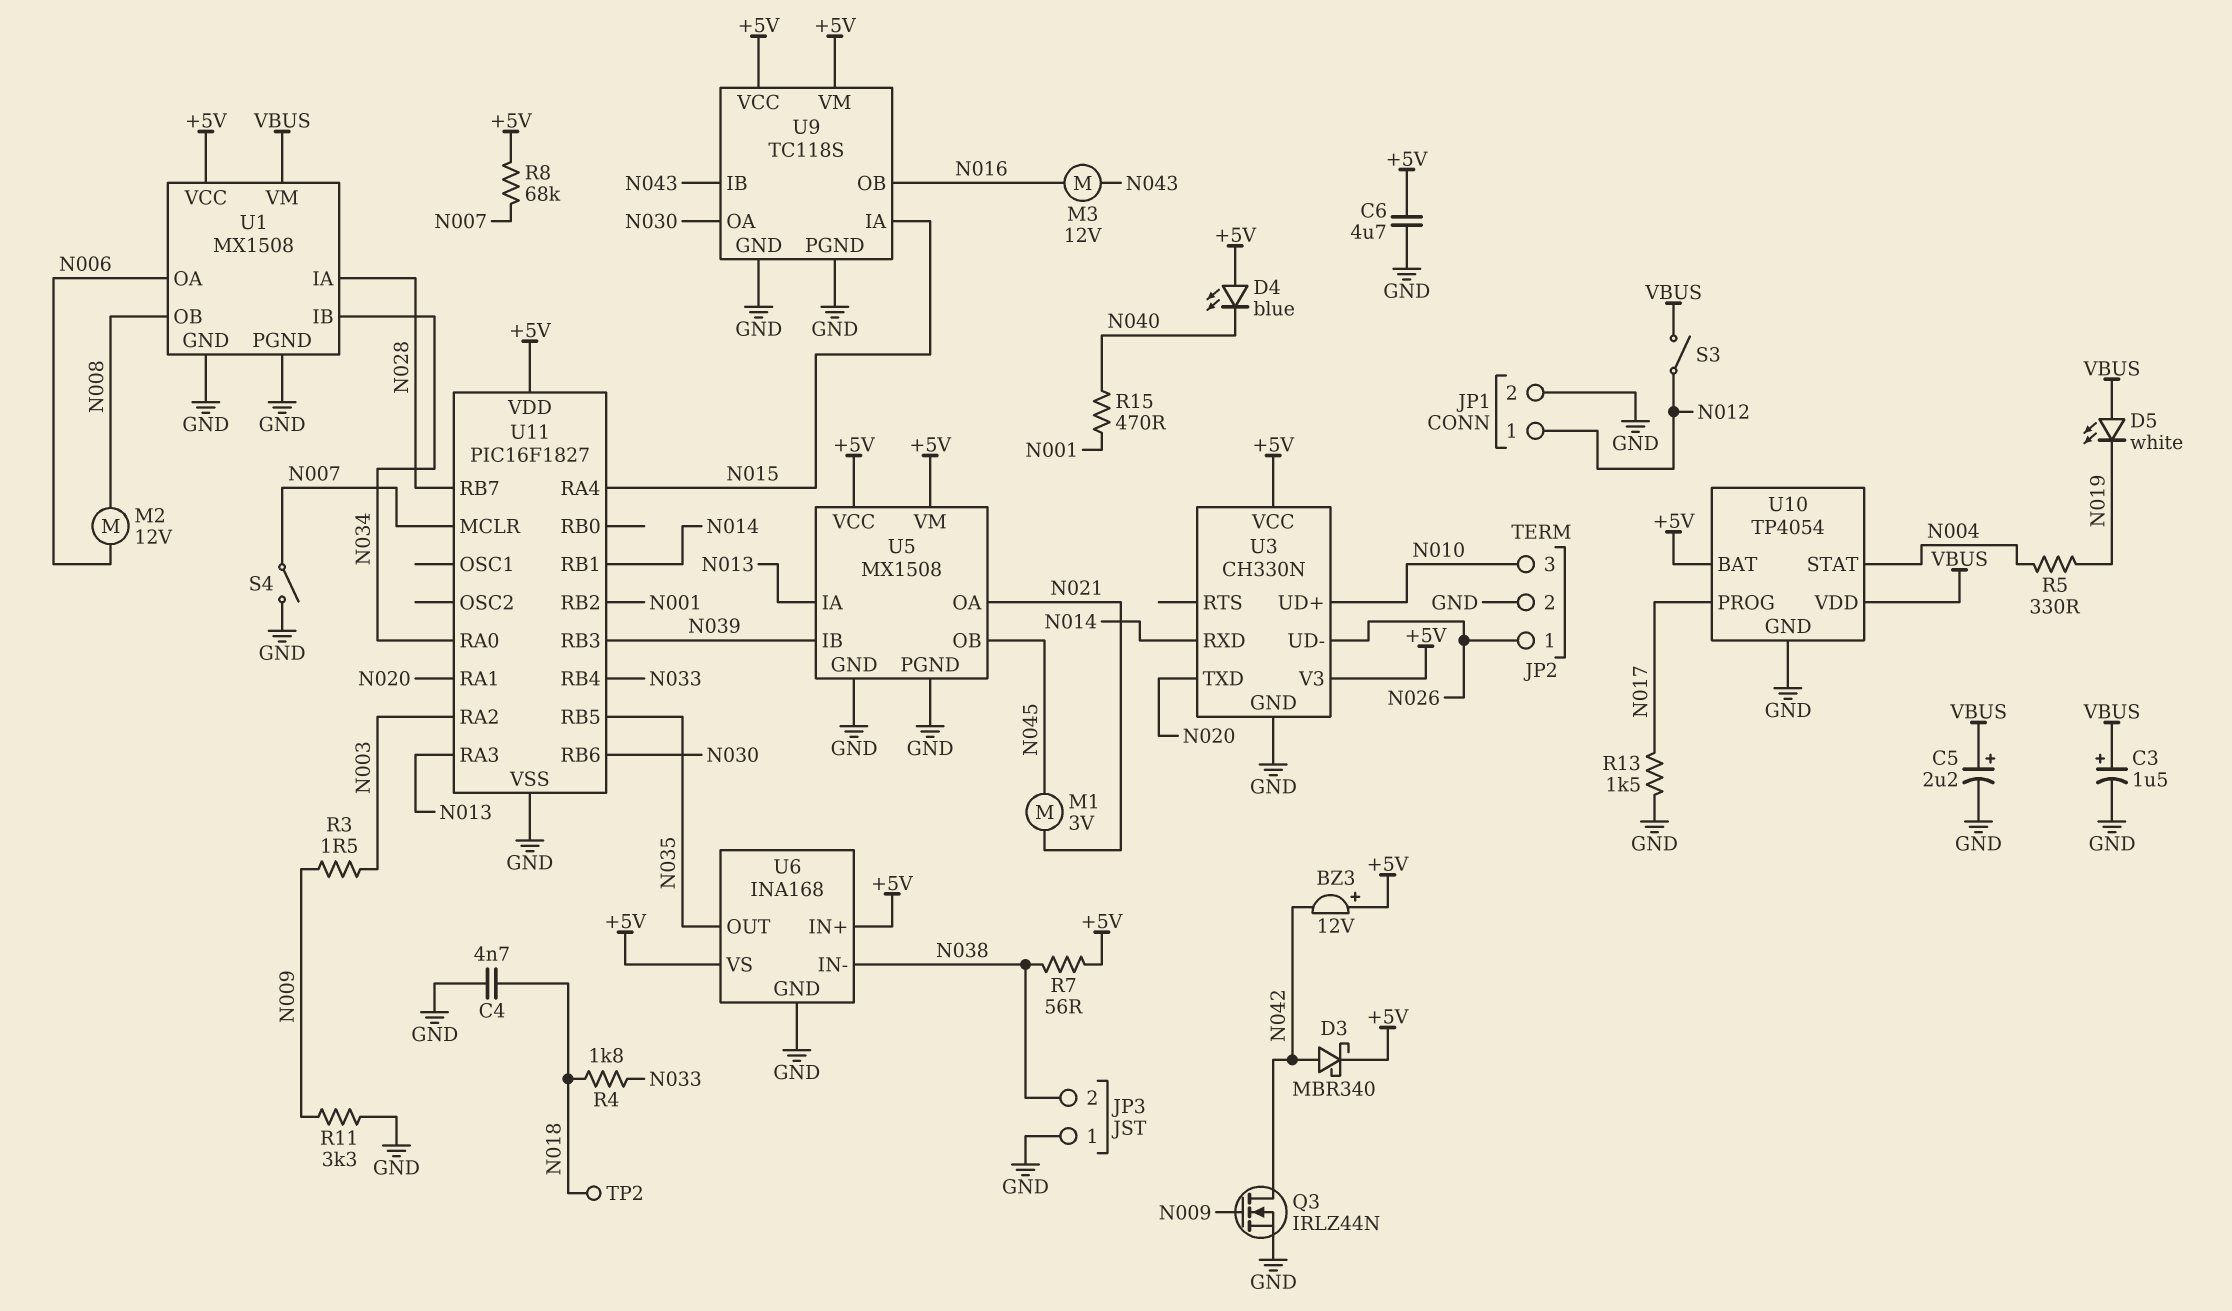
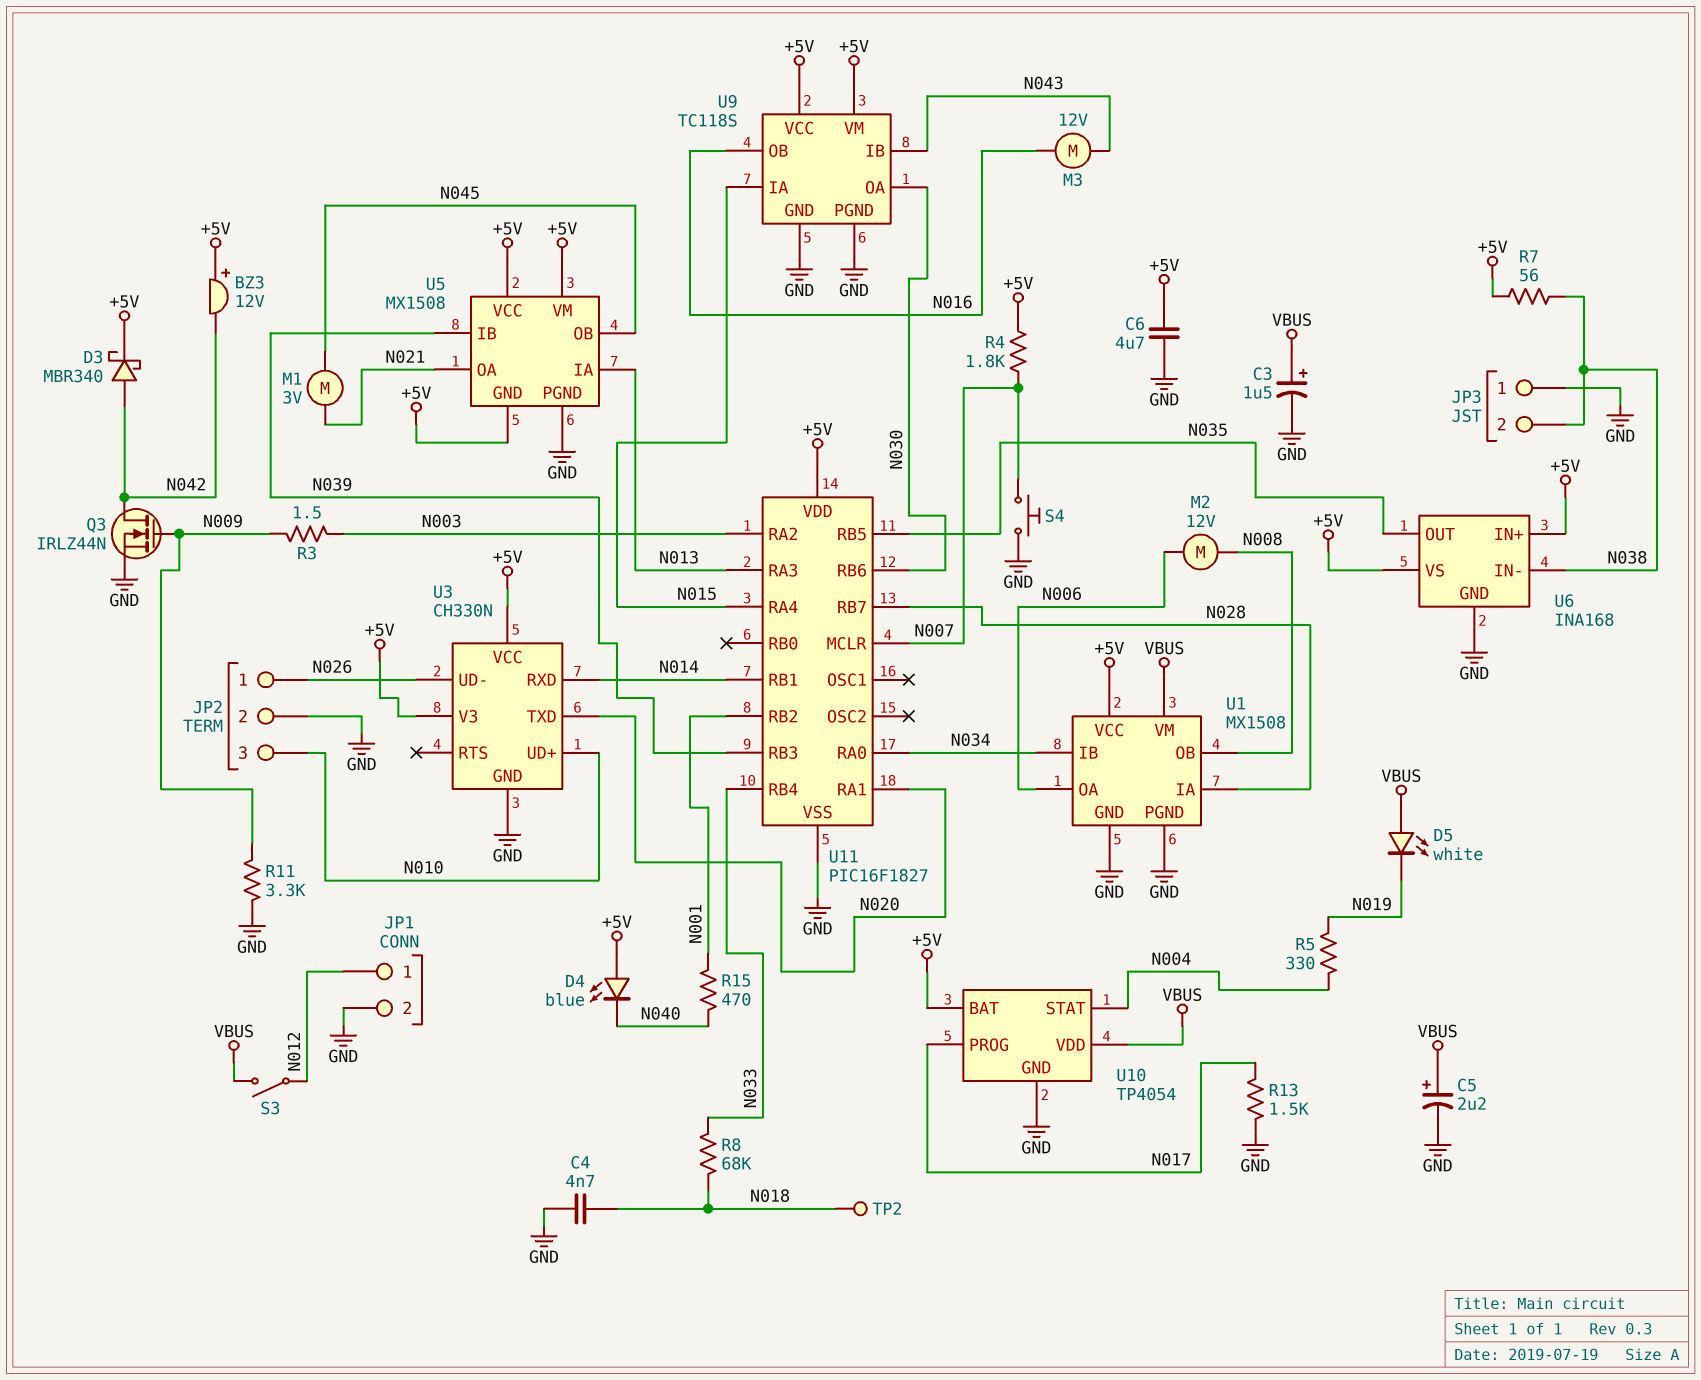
R4: 1.8k (N018, N033) -> 1.8k (+5V, N007)
R8: 68k (+5V, N007) -> 68k (N018, N033)
S4: switch (GND, N007) -> button (GND, N007)
U5 pin GND: GND -> +5V

